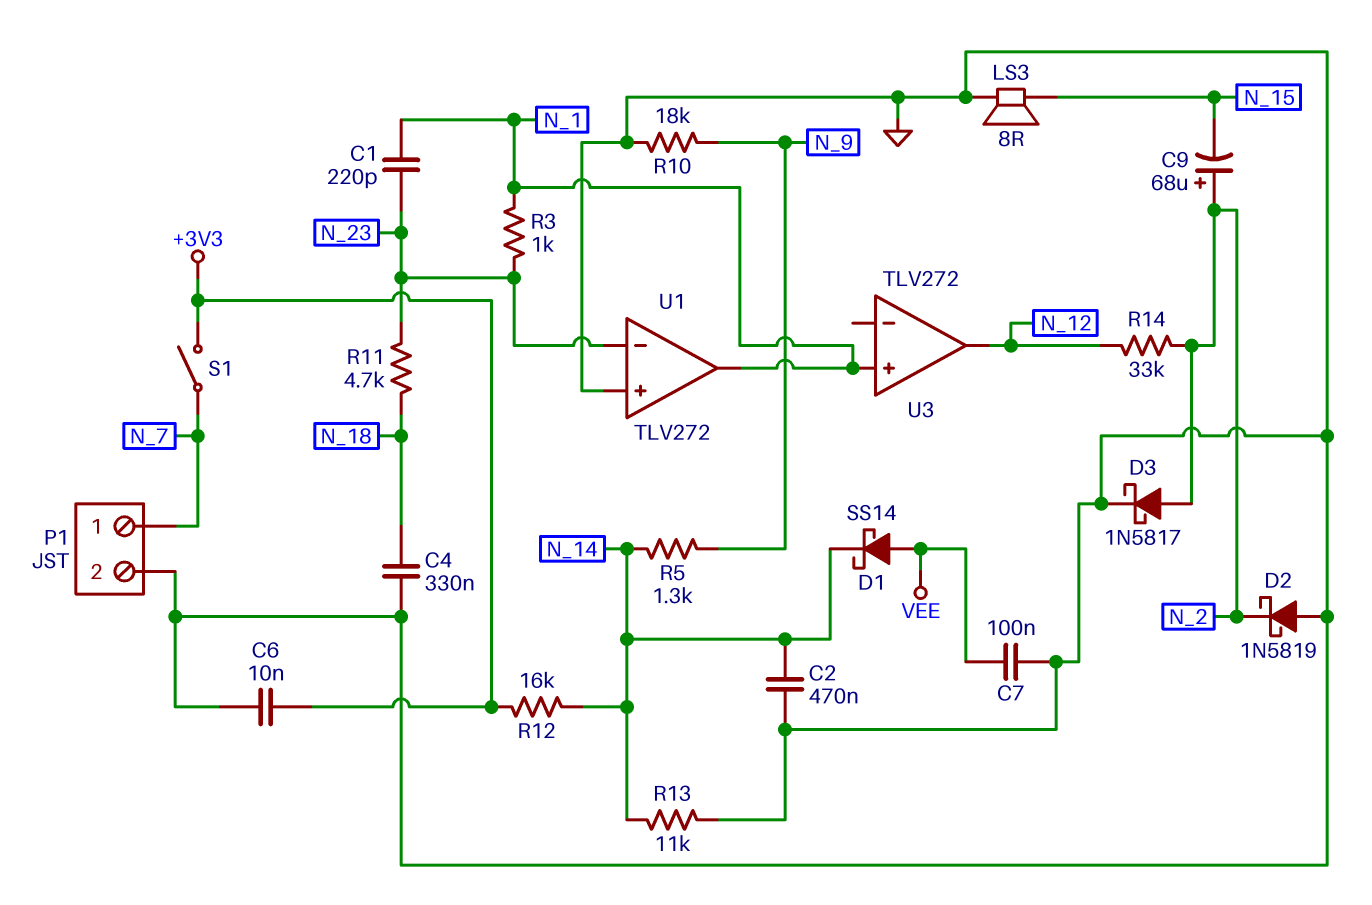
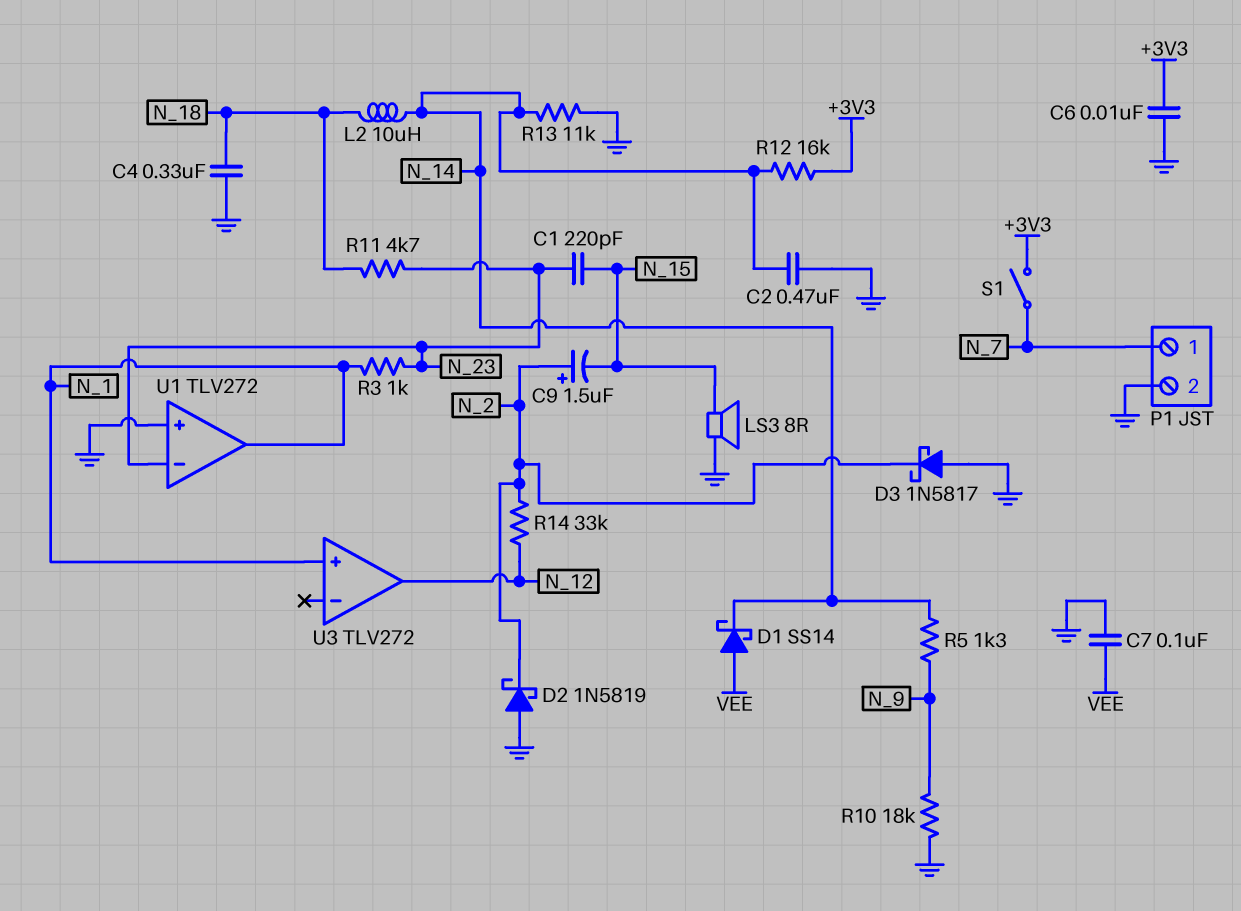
C1: 220pF (N_1, N_23) -> 220pF (N_15, N_23)
C9: 68uF (plus N_2, minus N_15) -> 1.5uF (plus N_2, minus N_15)
D3: schottky 1N5817 (A N_2, K GND) -> schottky 1N5817 (A GND, K N_2)
L2: none -> 10uH (N_14, N_18)

